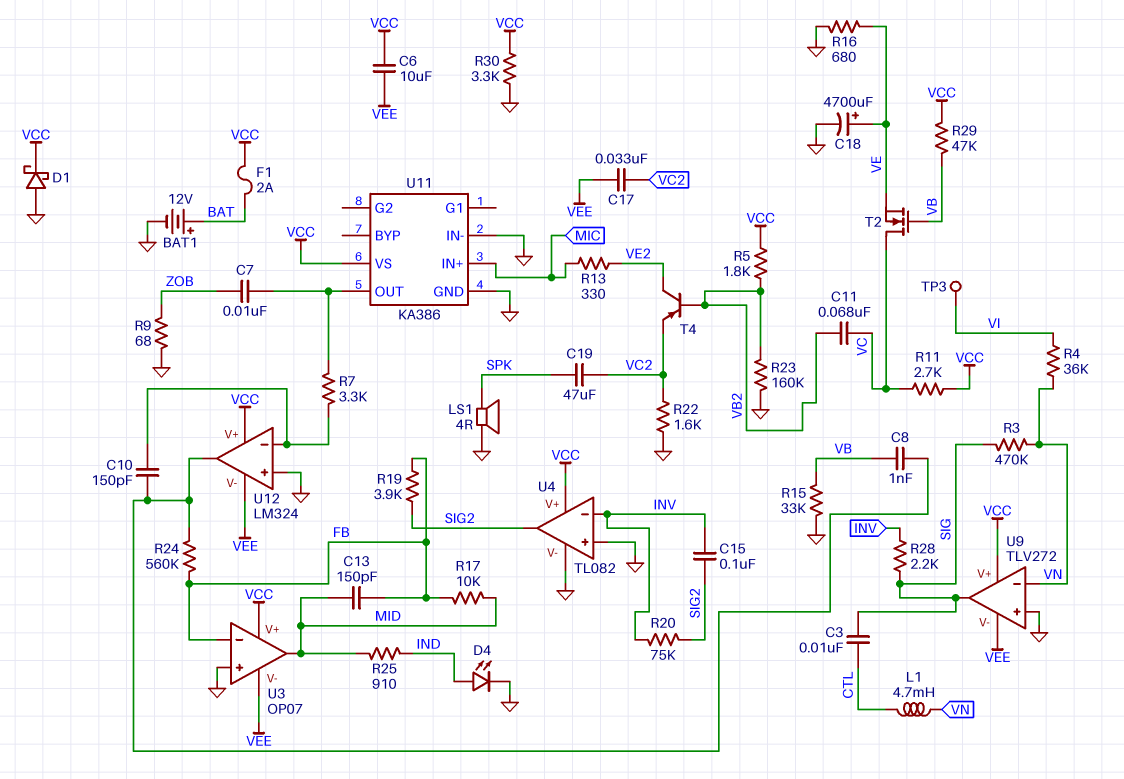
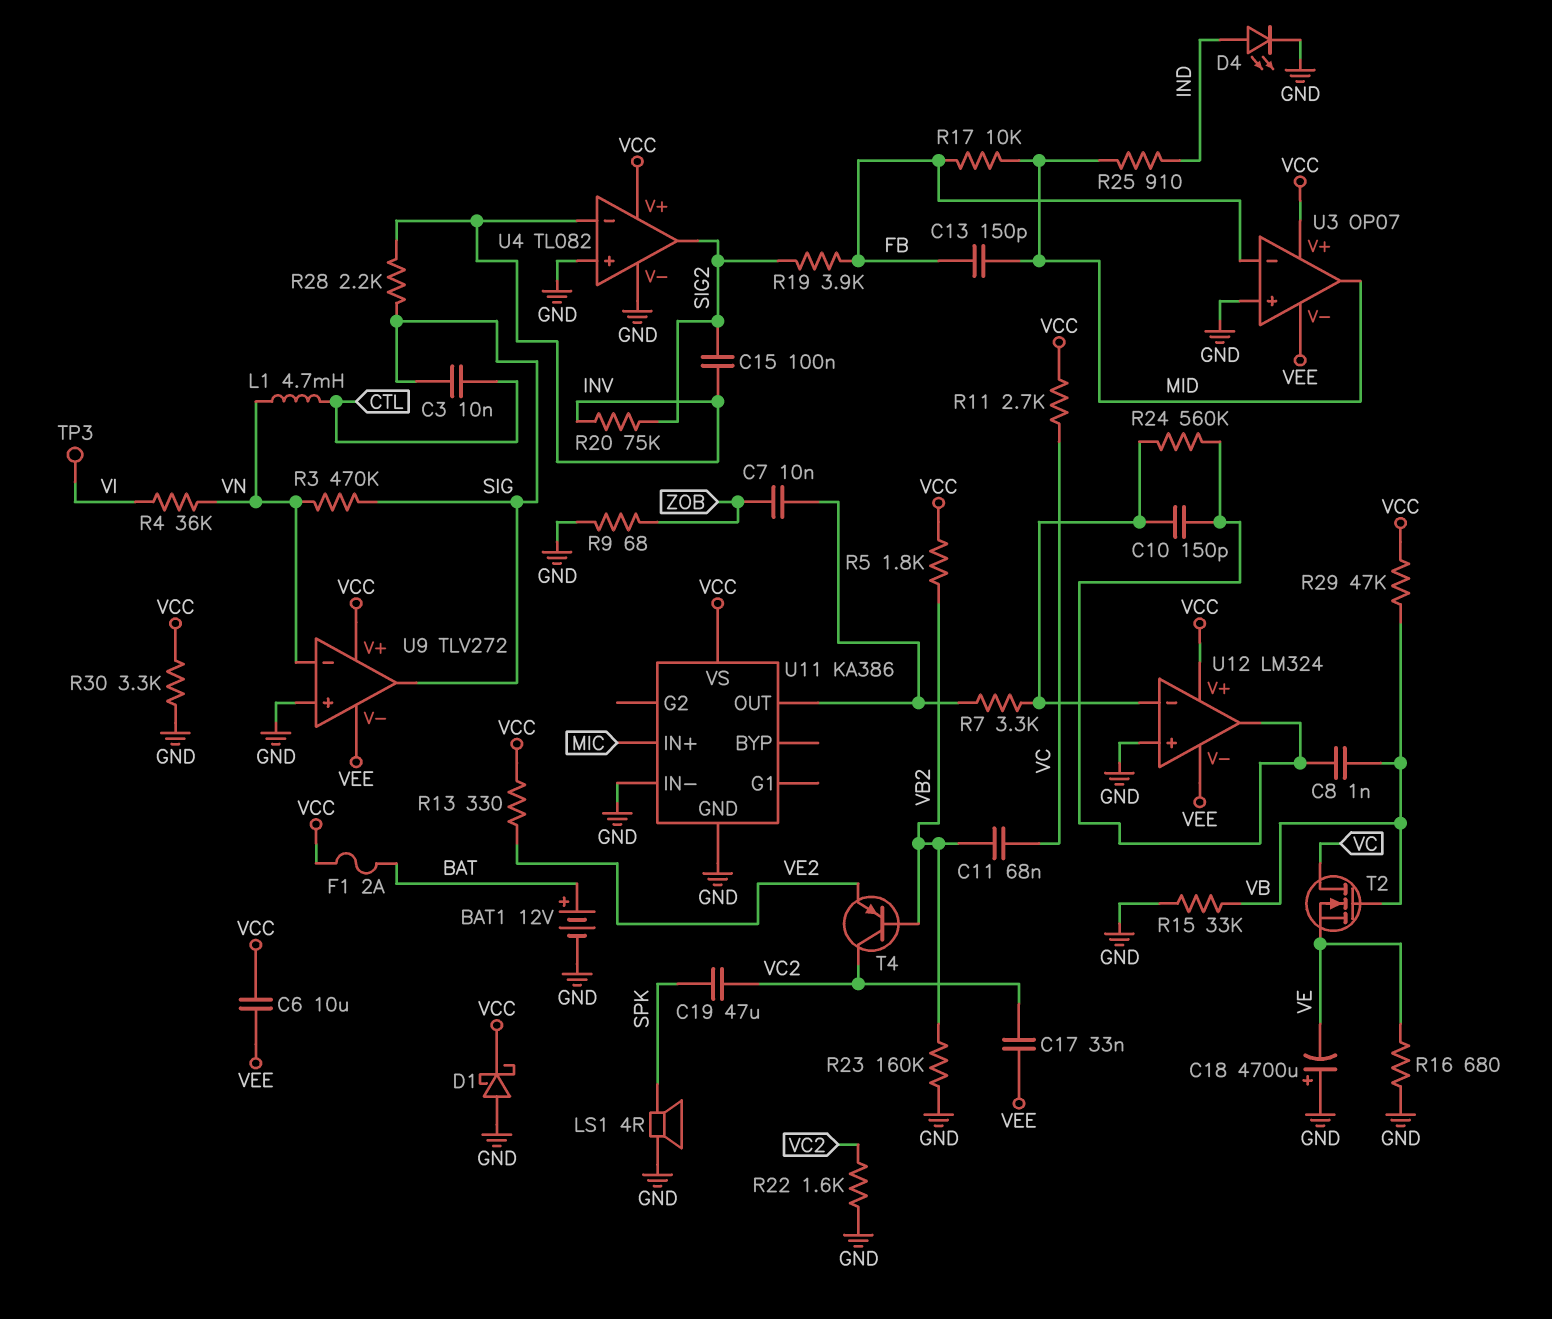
C18: 4700uF (plus VE, minus GND) -> 4700uF (plus GND, minus VE)
R13: 330 (MIC, VE2) -> 330 (VCC, VE2)
R24: 560k (FB, U12/out) -> 560k (U12/in-, U12/out)
T4: PNP (B VB2, C VE2, E VC2) -> PNP (B VB2, C VC2, E VE2)

